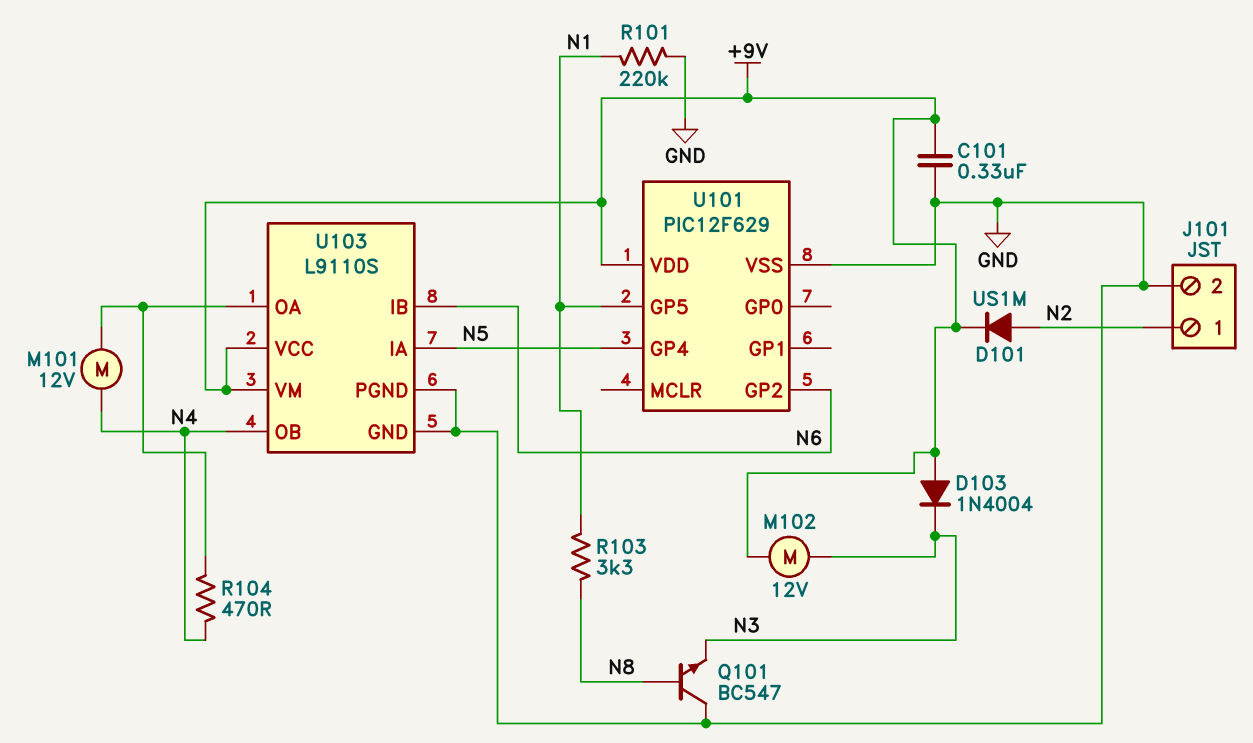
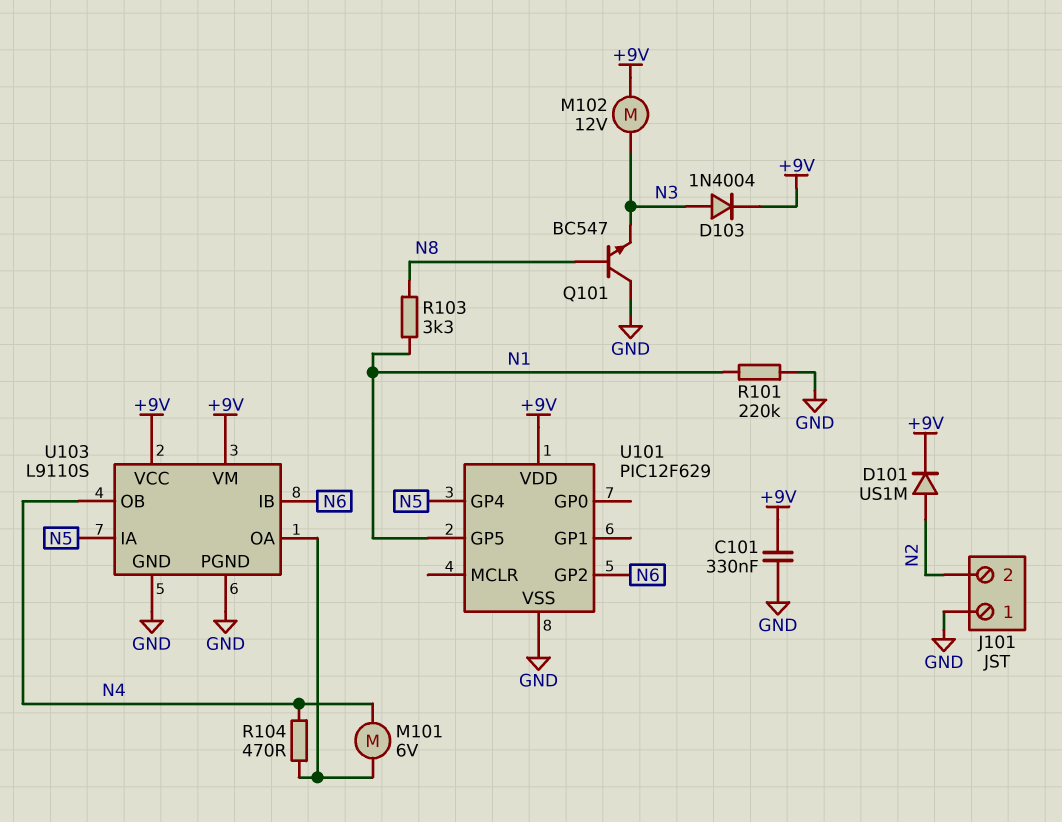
D103: diode 1N4004 (A +9V, K N3) -> diode 1N4004 (A N3, K +9V)
J101 pin 1: N2 -> GND
J101 pin 2: GND -> N2
M101: motor 12V (N4, U103/OA) -> motor 6V (N4, U103/OA)

